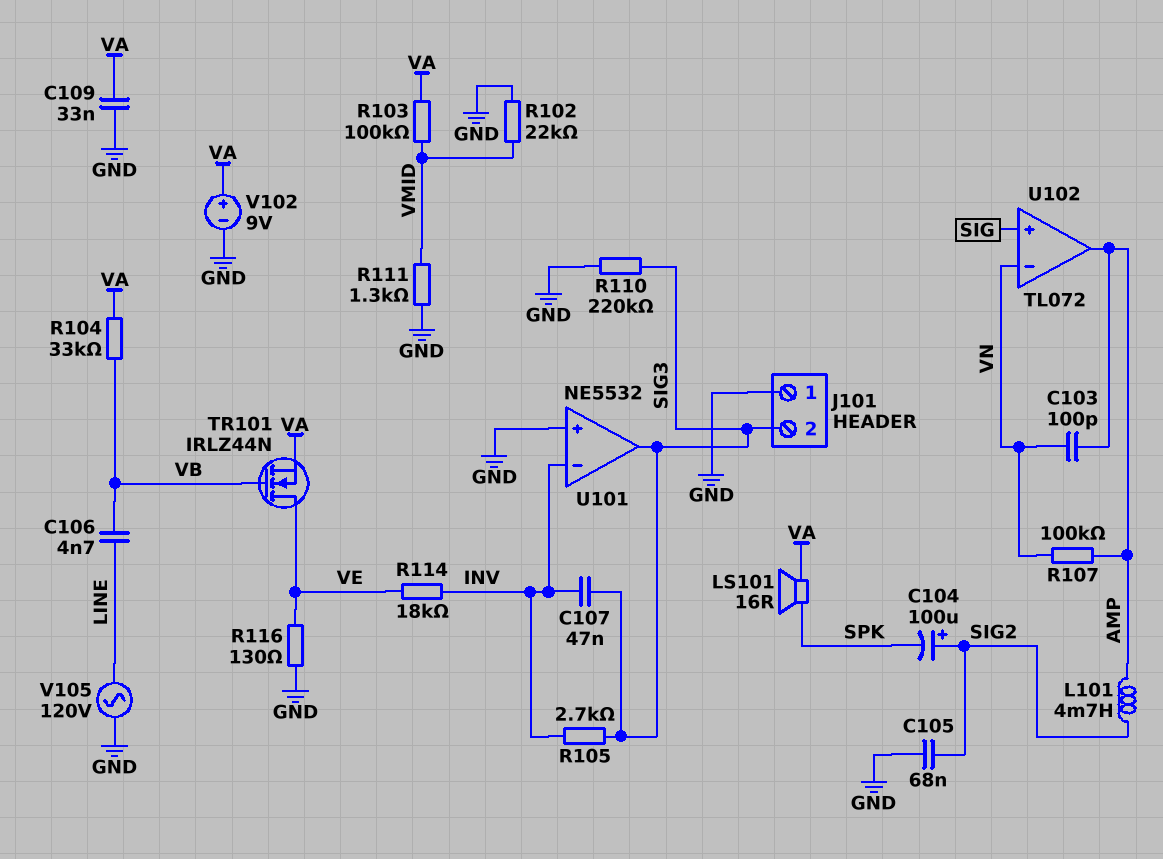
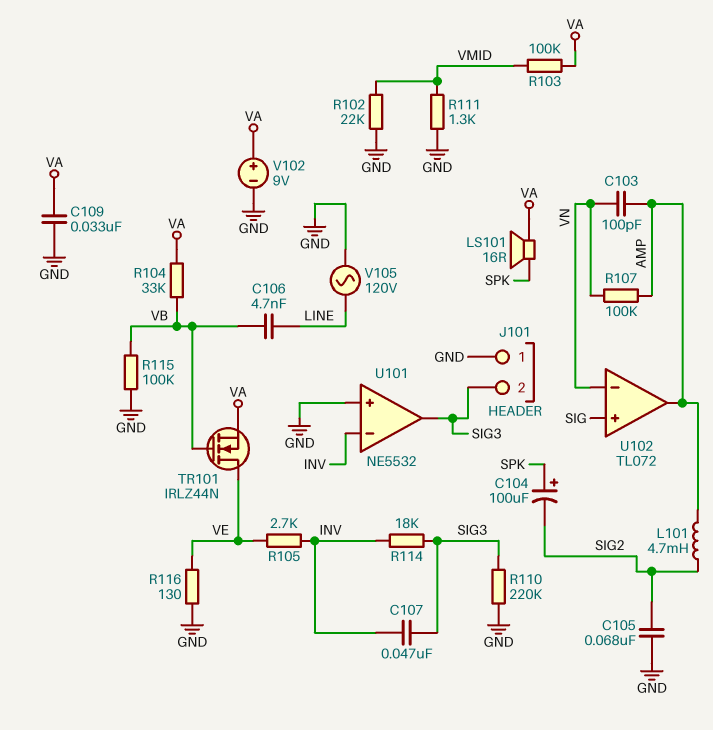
C104: 100uF (plus SIG2, minus SPK) -> 100uF (plus SPK, minus SIG2)
R105: 2.7k (INV, SIG3) -> 2.7k (INV, VE)
R114: 18k (INV, VE) -> 18k (INV, SIG3)
R115: none -> 100k (GND, VB)

